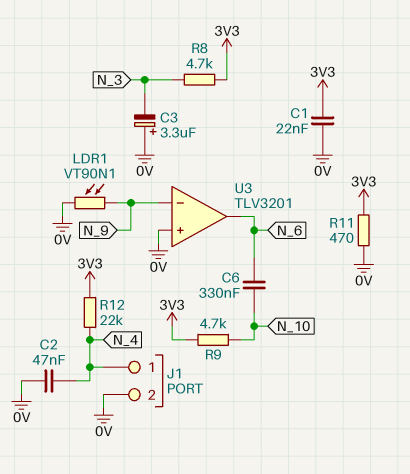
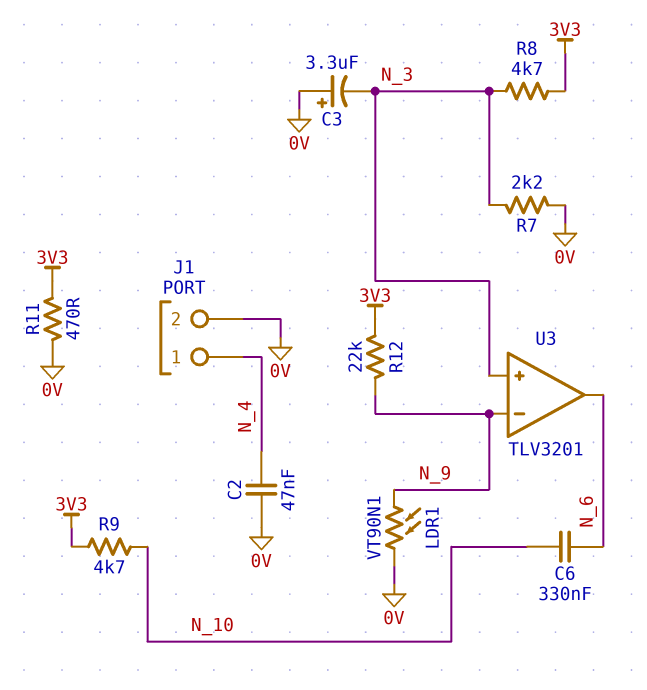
C1: 22nF (0V, 3V3) -> none
R7: none -> 2.2k (0V, N_3)
R12: 22k (3V3, N_4) -> 22k (3V3, N_9)
U3 pin in+: 0V -> N_3

